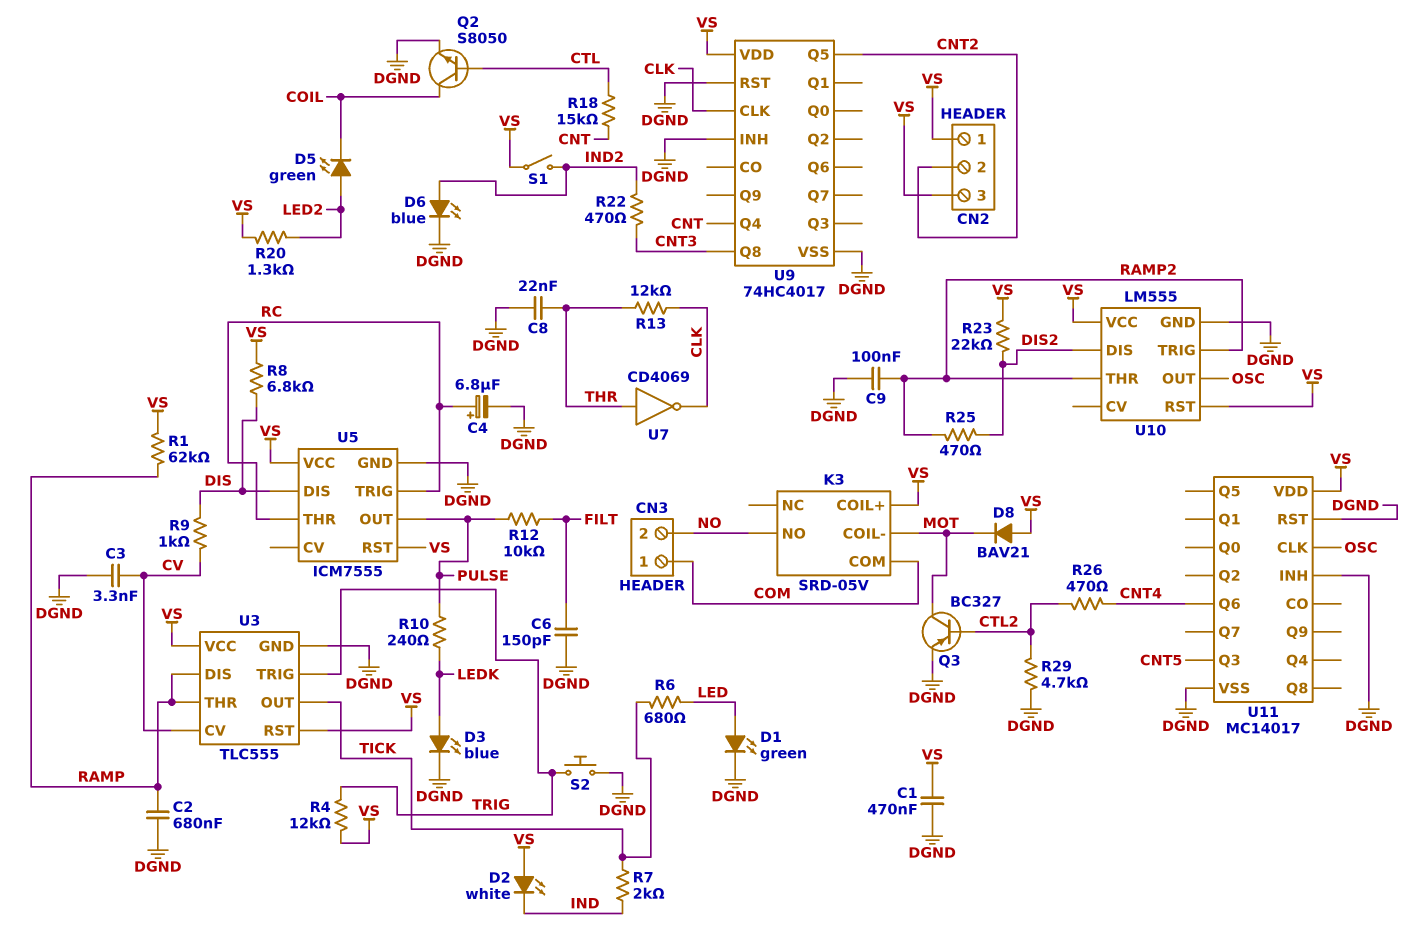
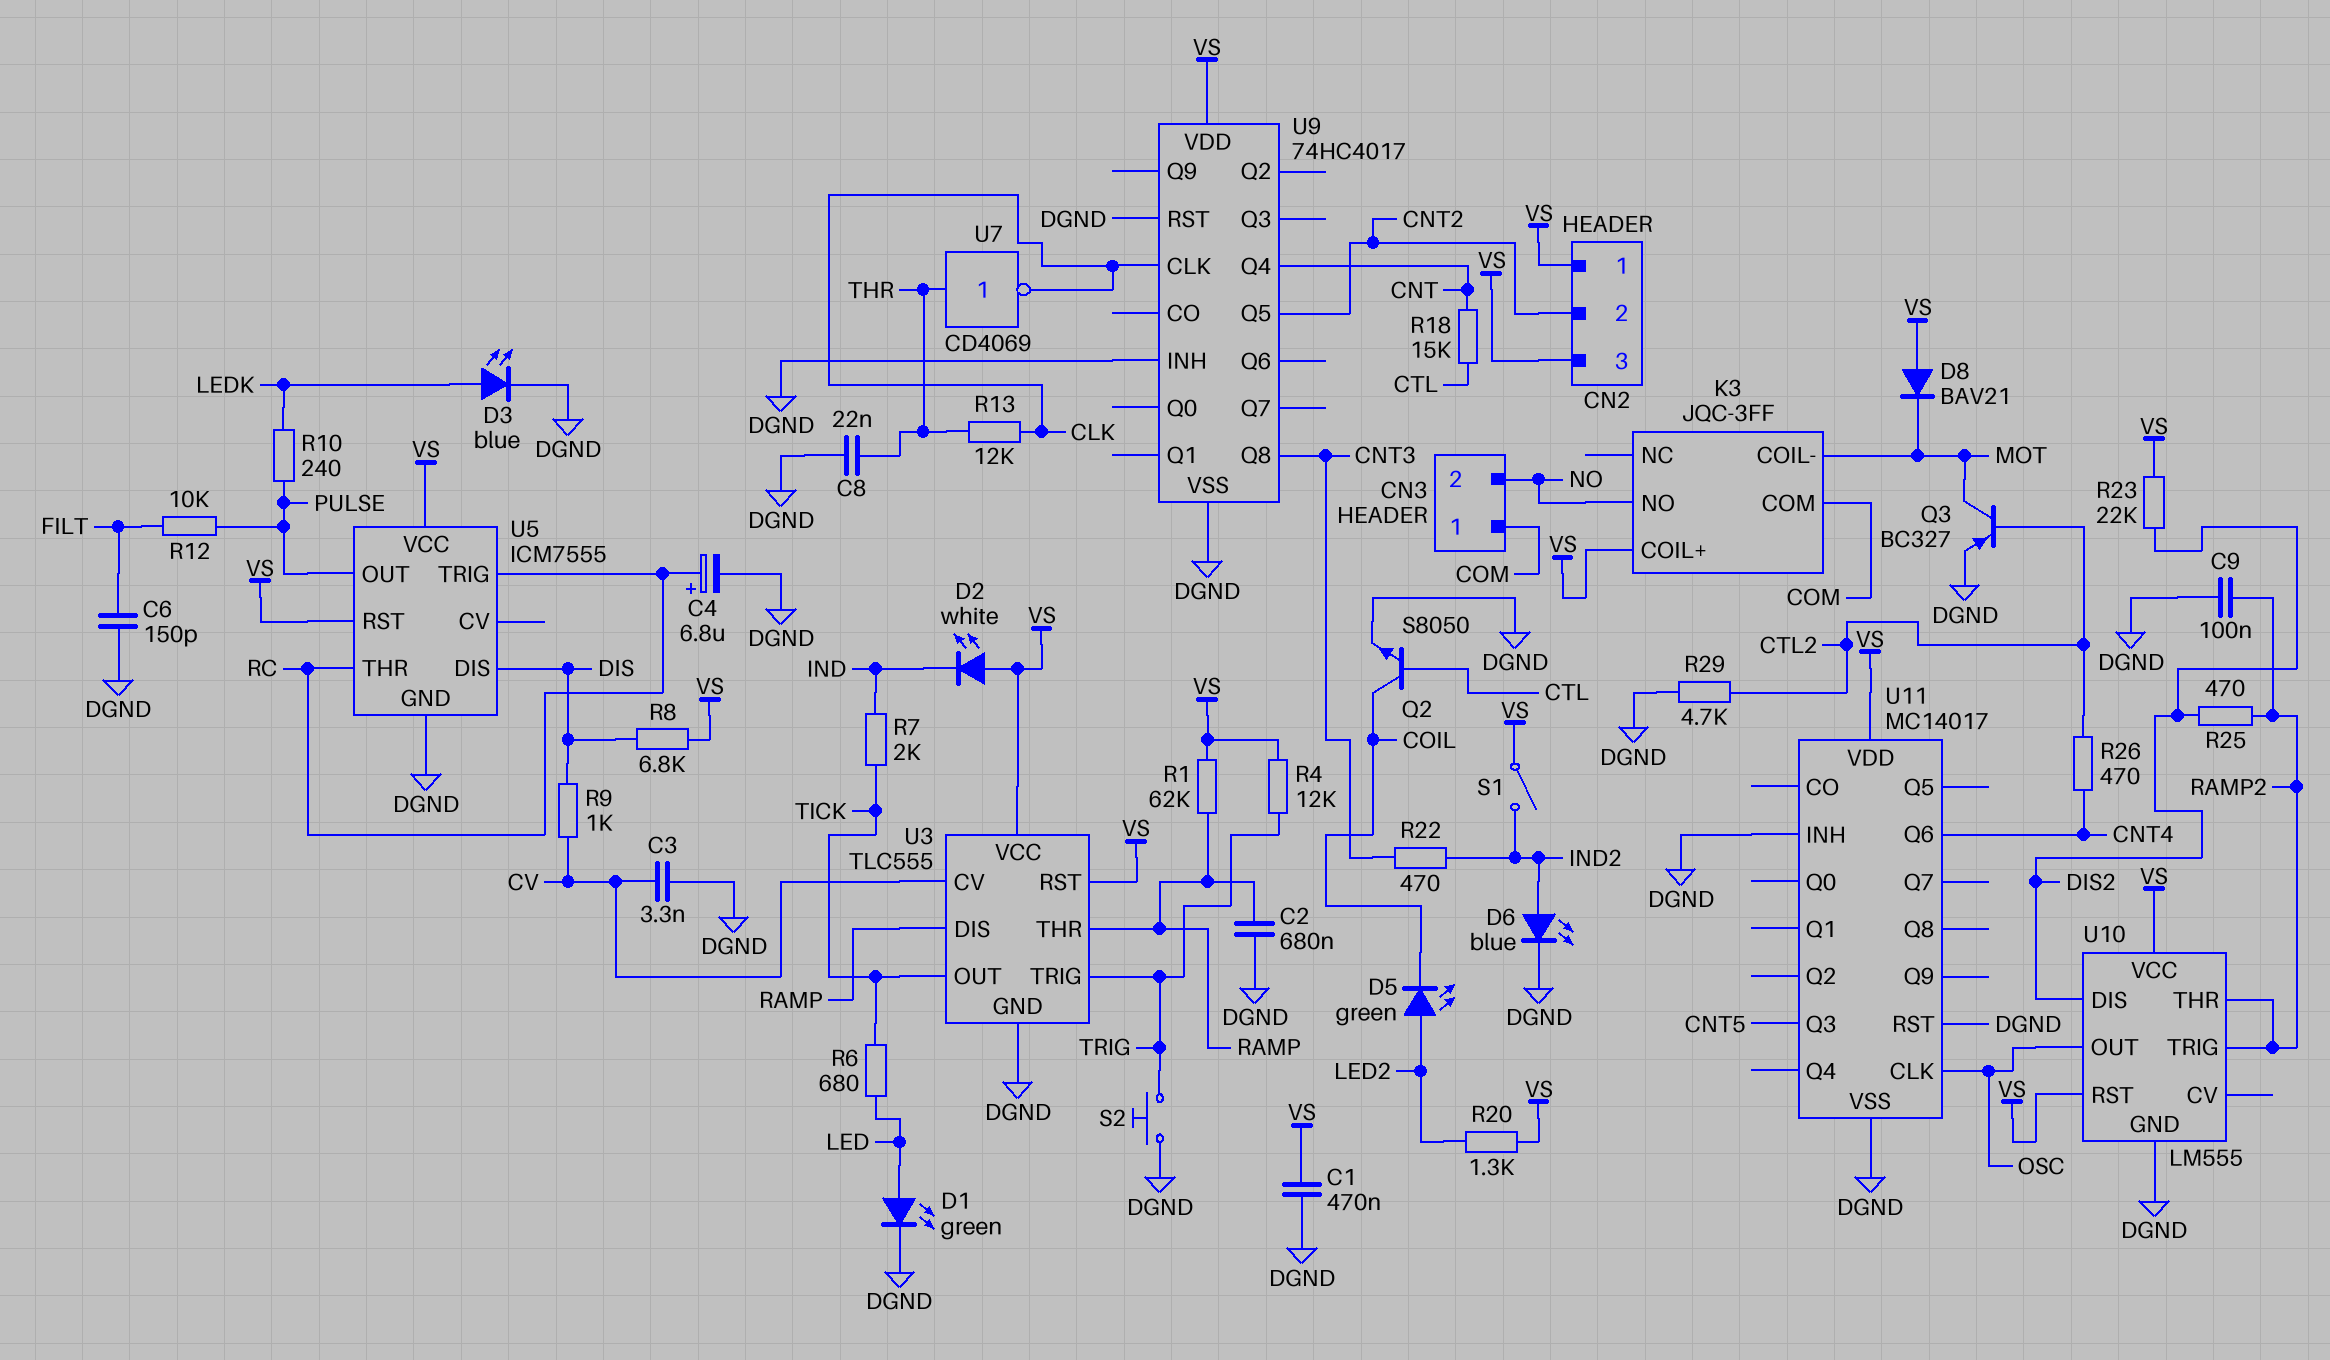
K3: SRD-05V -> JQC-3FF

